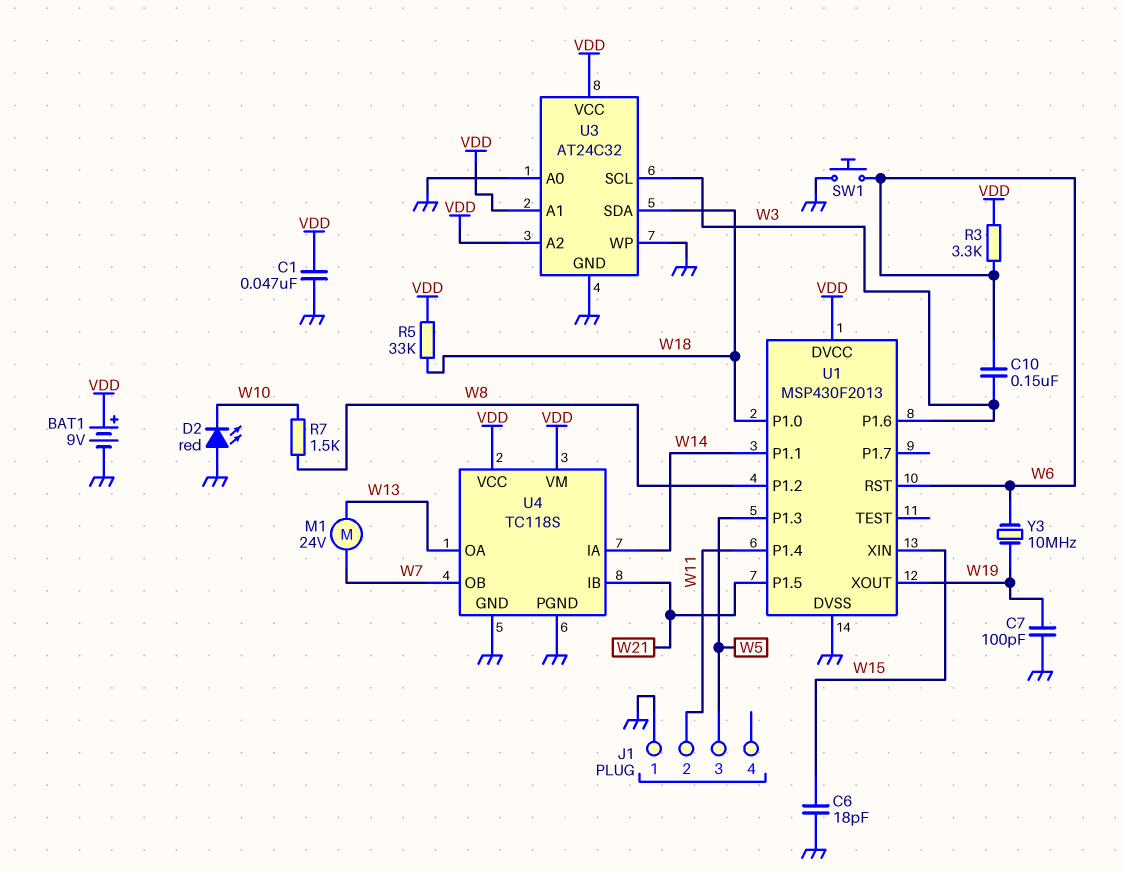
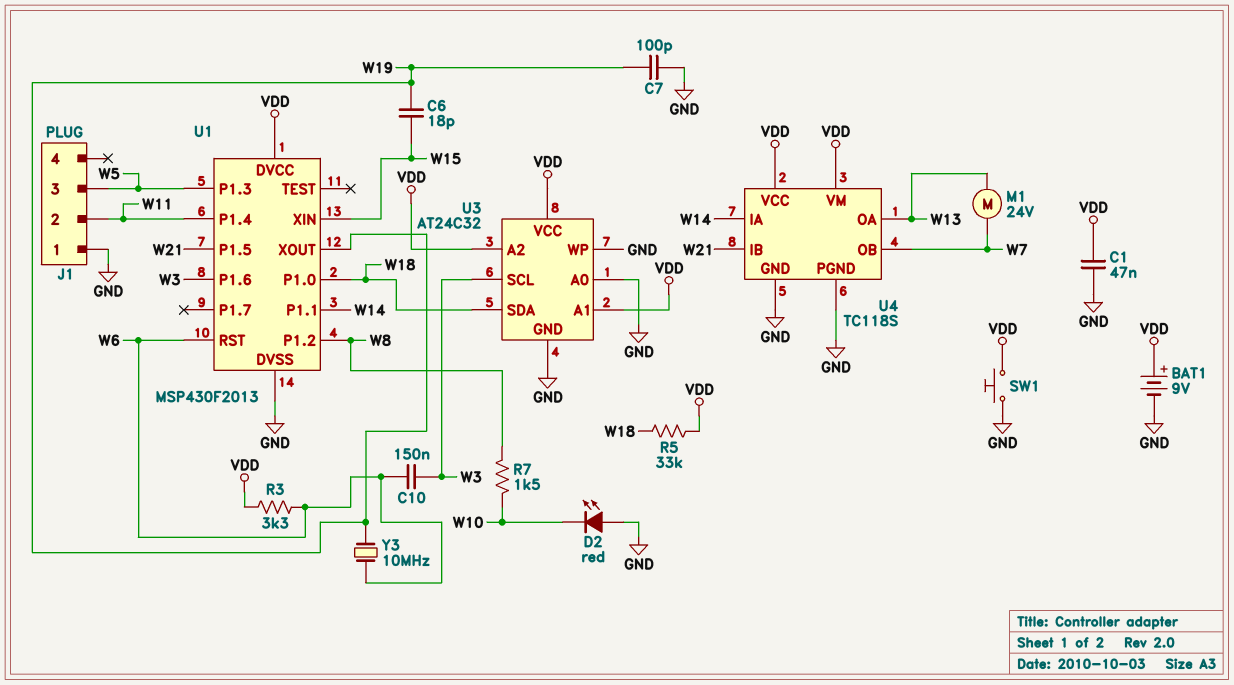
C6: 18pF (GND, W15) -> 18pF (W15, W19)
SW1: button (GND, W6) -> button (GND, VDD)

